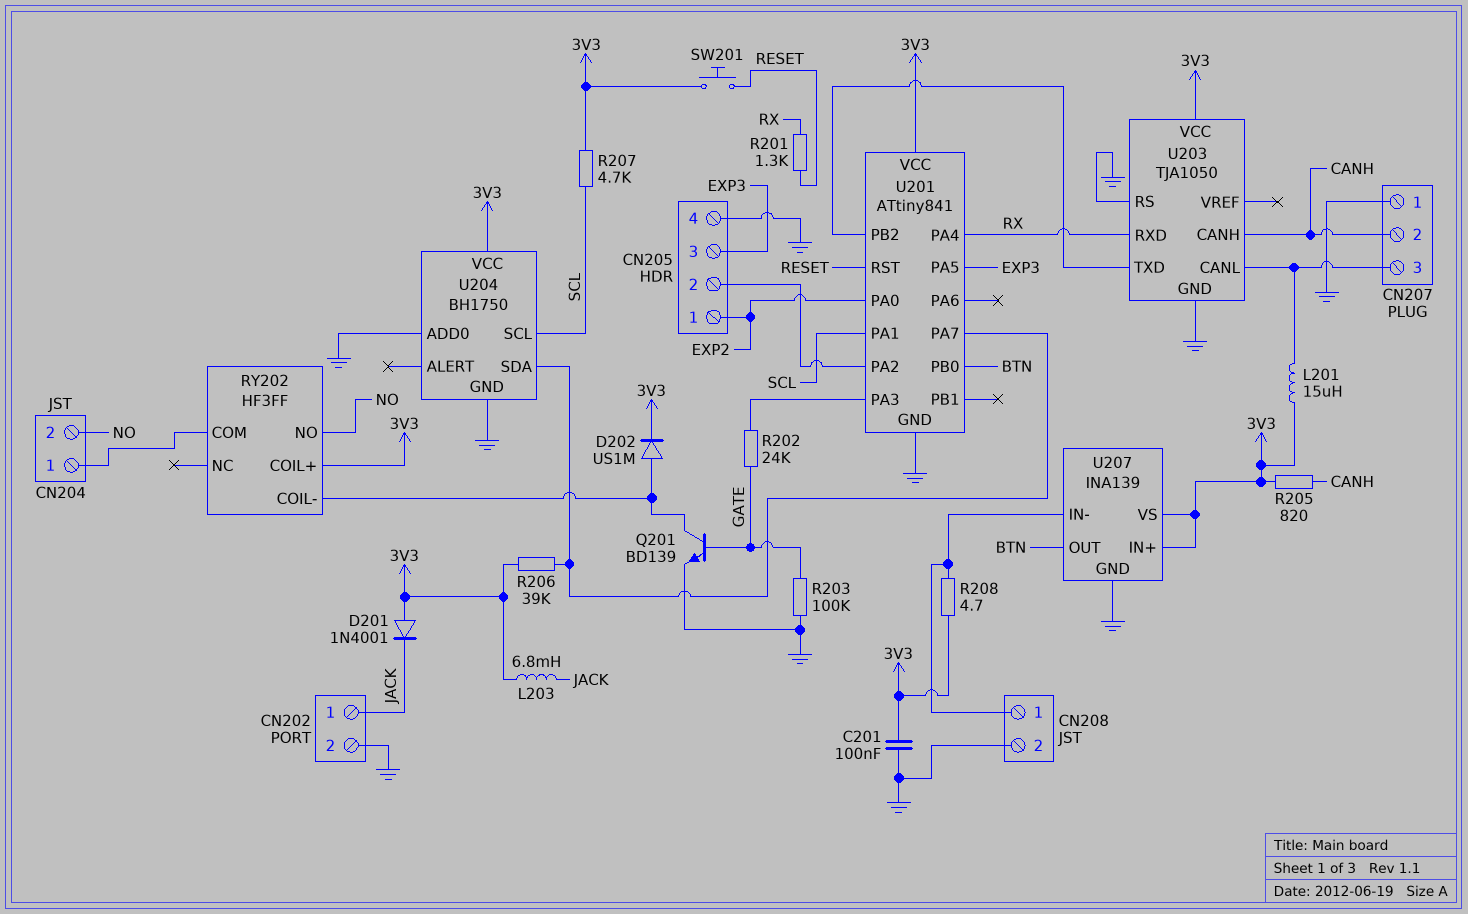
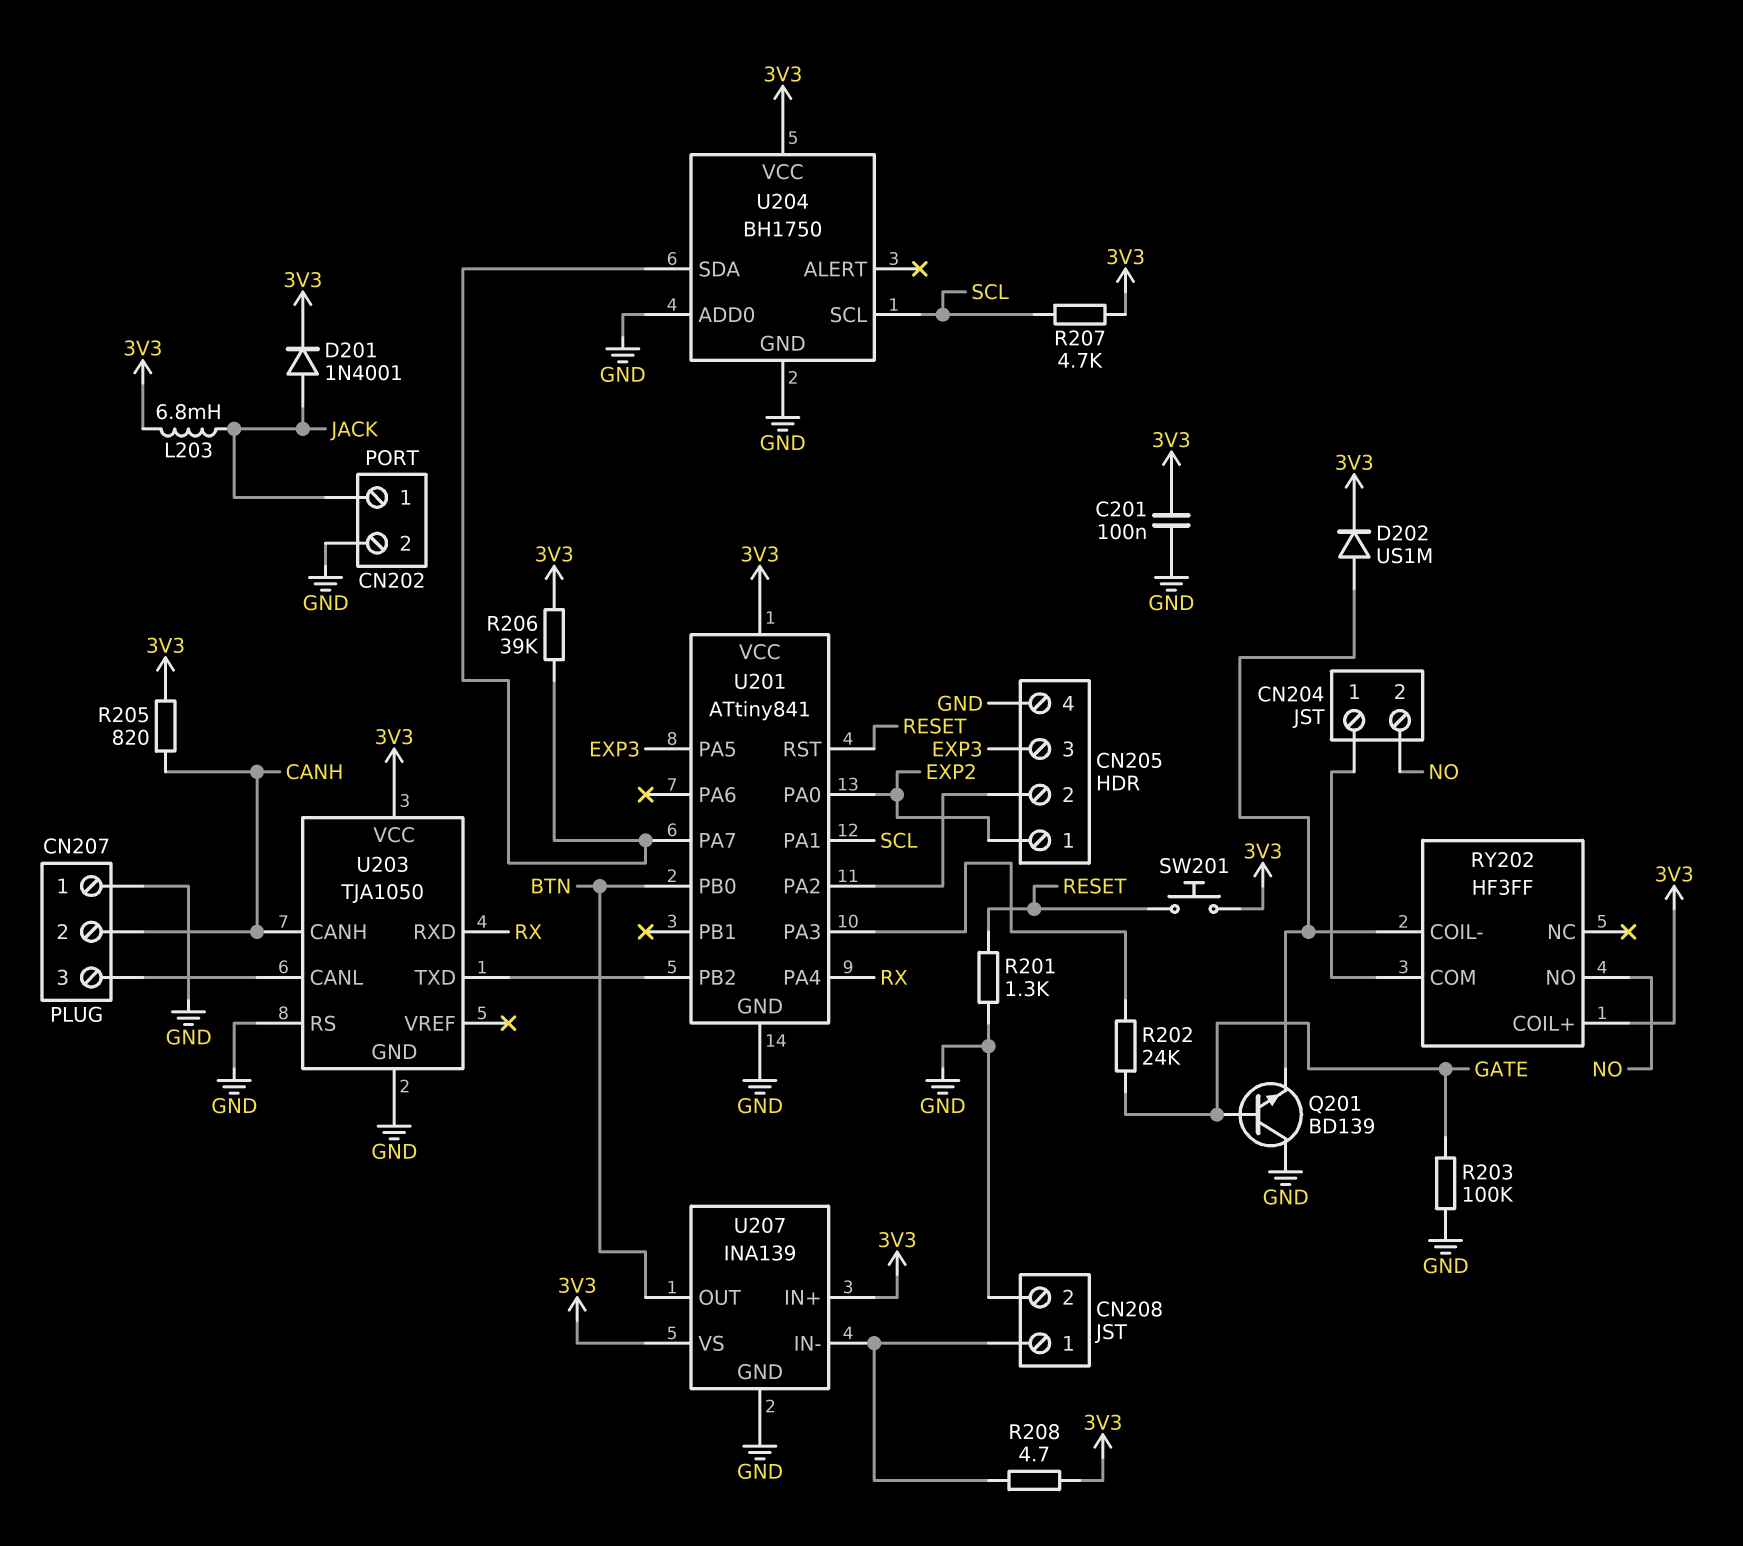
D201: diode 1N4001 (A 3V3, K JACK) -> diode 1N4001 (A JACK, K 3V3)
L201: 15uH (3V3, CN207/3) -> none
Q201: NPN BD139 (B GATE, C RY202/COIL-, E GND) -> NPN BD139 (B GATE, C GND, E RY202/COIL-)
R201: 1.3k (RESET, RX) -> 1.3k (GND, RESET)

